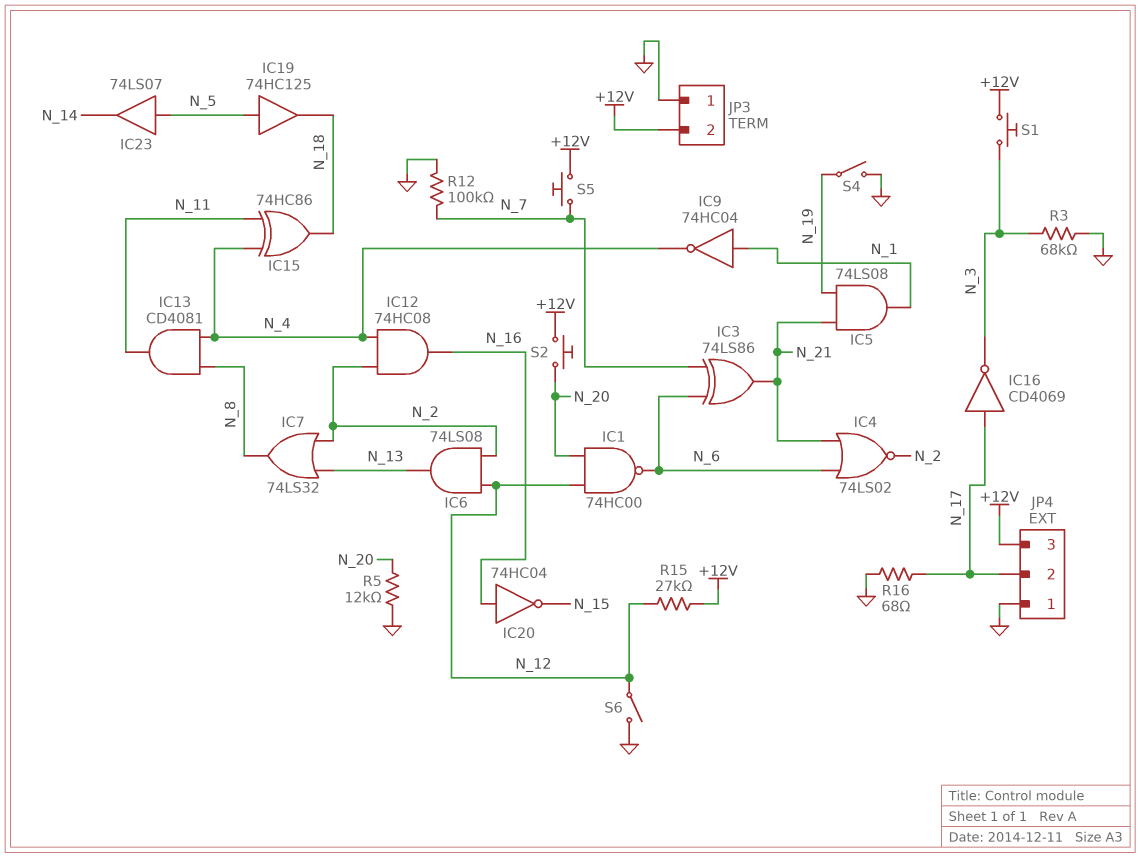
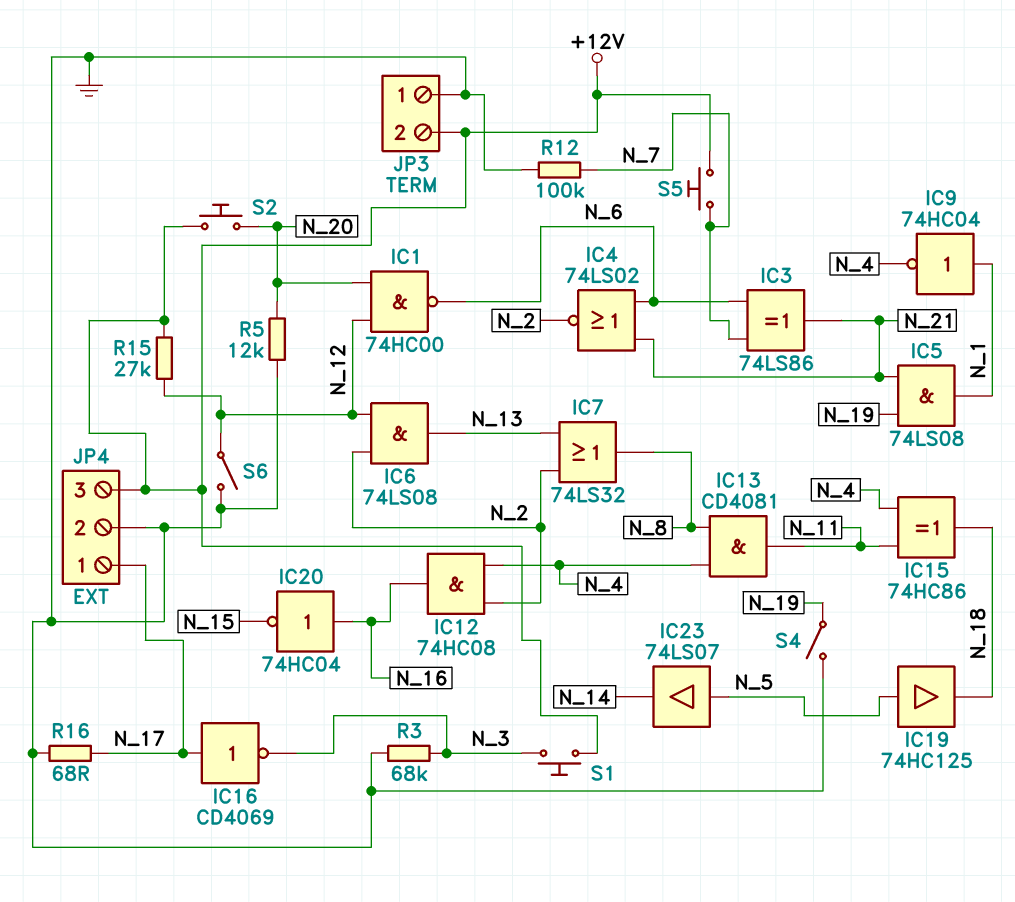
JP4 pin 1: GND -> N_17
JP4 pin 2: N_17 -> GND

